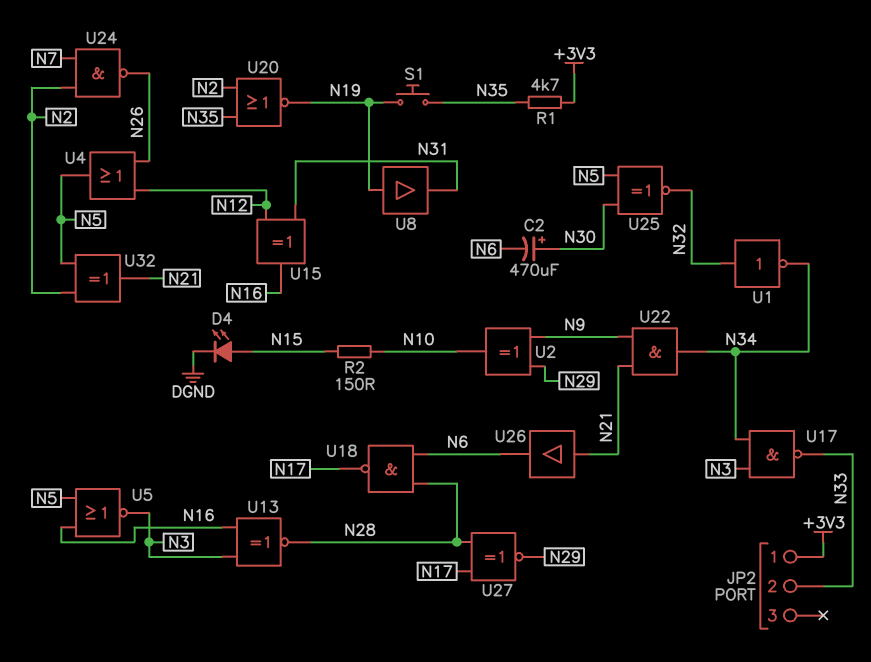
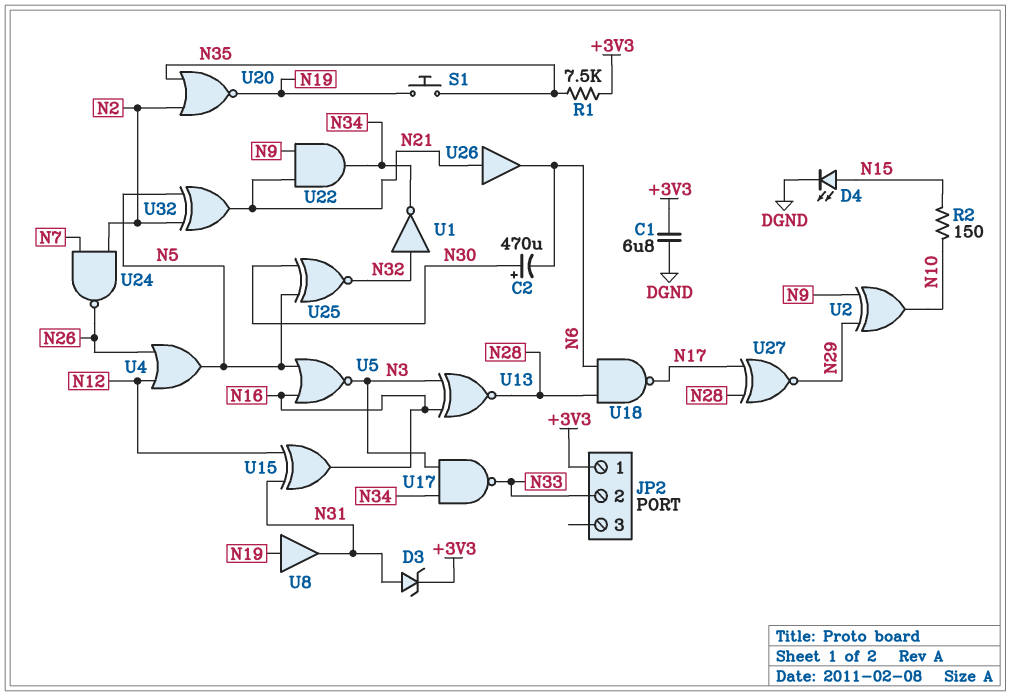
C1: none -> 6.8uF (+3V3, DGND)
D3: none -> zener (A N31, K +3V3)
R1: 4.7k (+3V3, N35) -> 7.5k (+3V3, N35)

